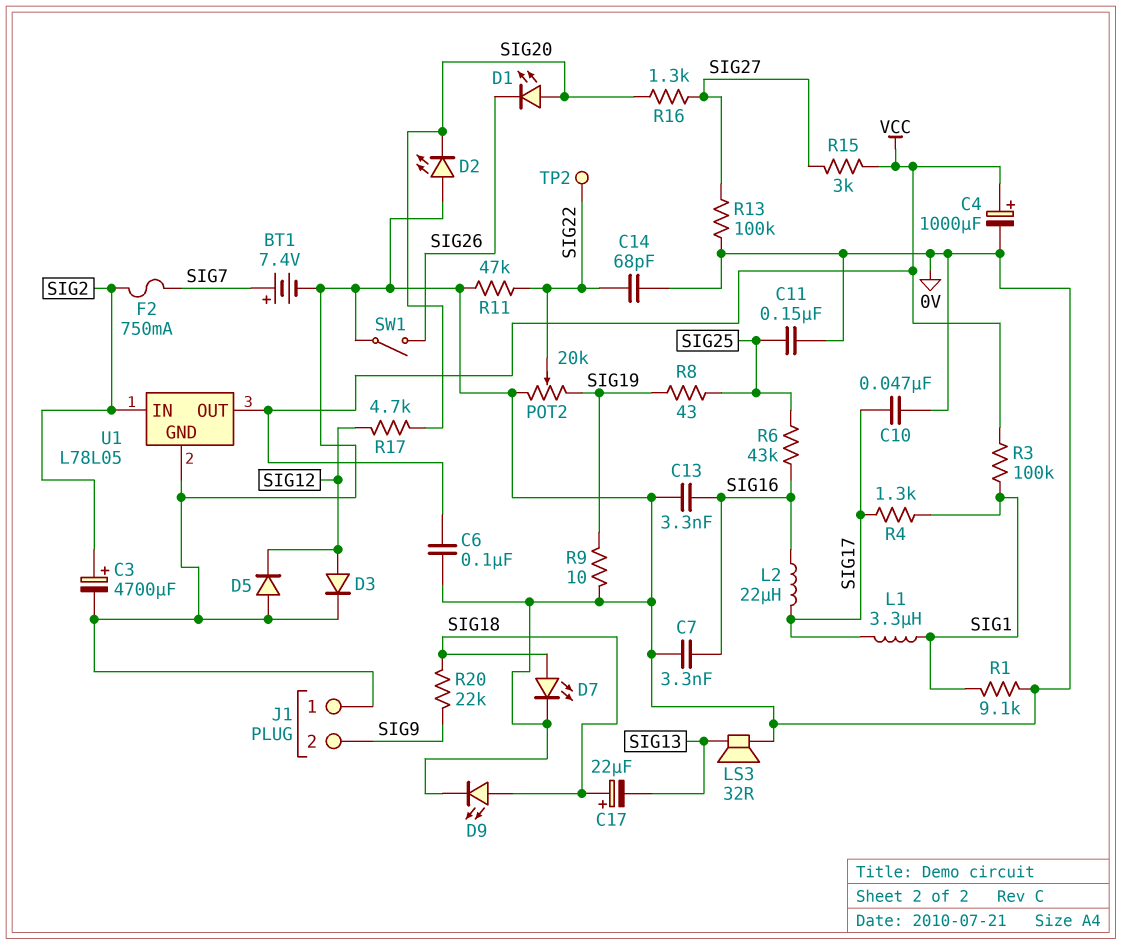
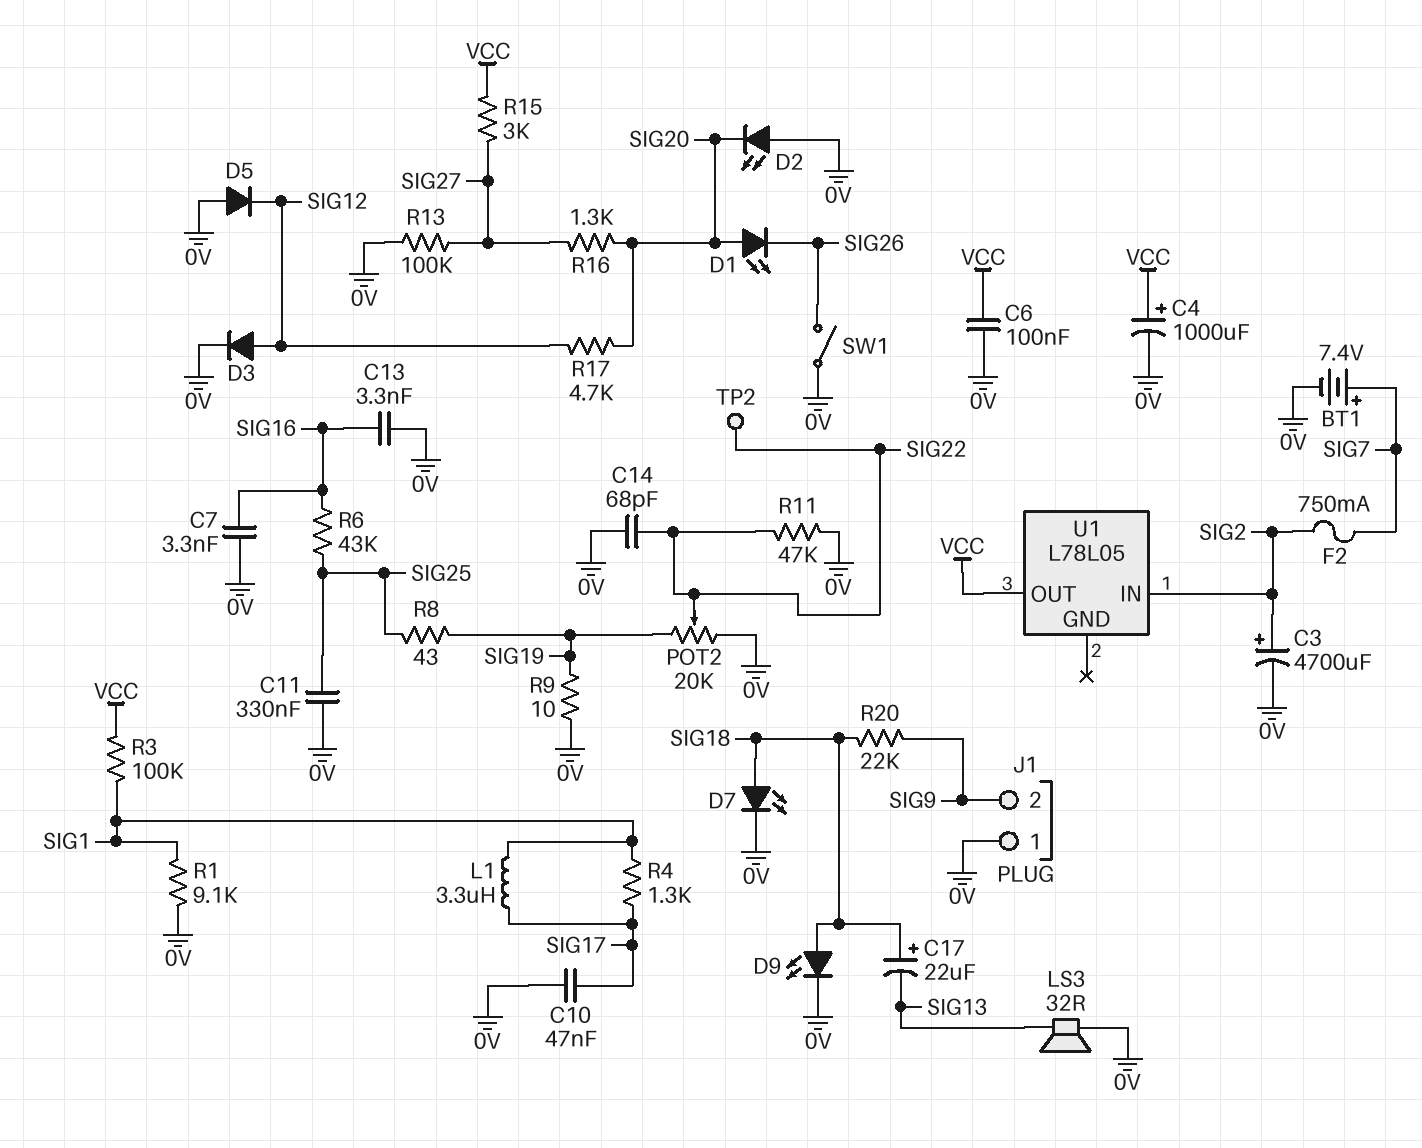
C11: 150nF (0V, SIG25) -> 330nF (0V, SIG25)
L2: 22uH (SIG16, SIG17) -> none
U1 pin GND: 0V -> none

